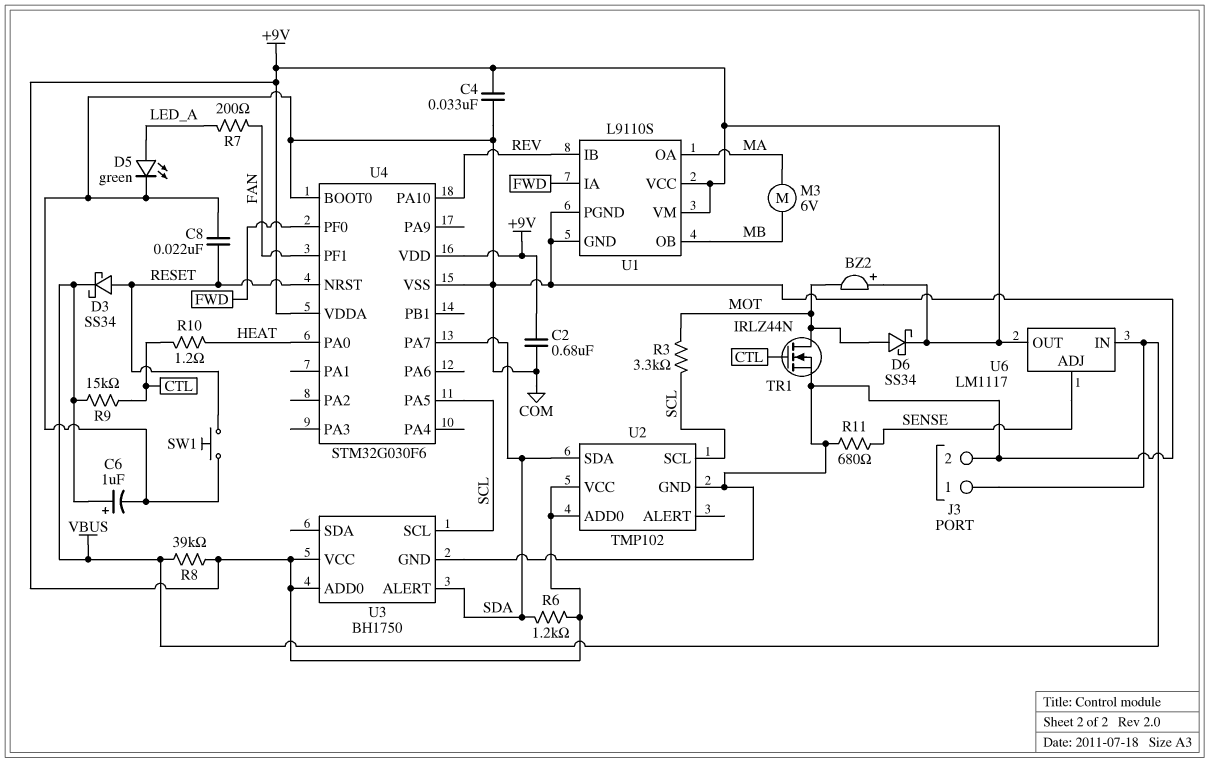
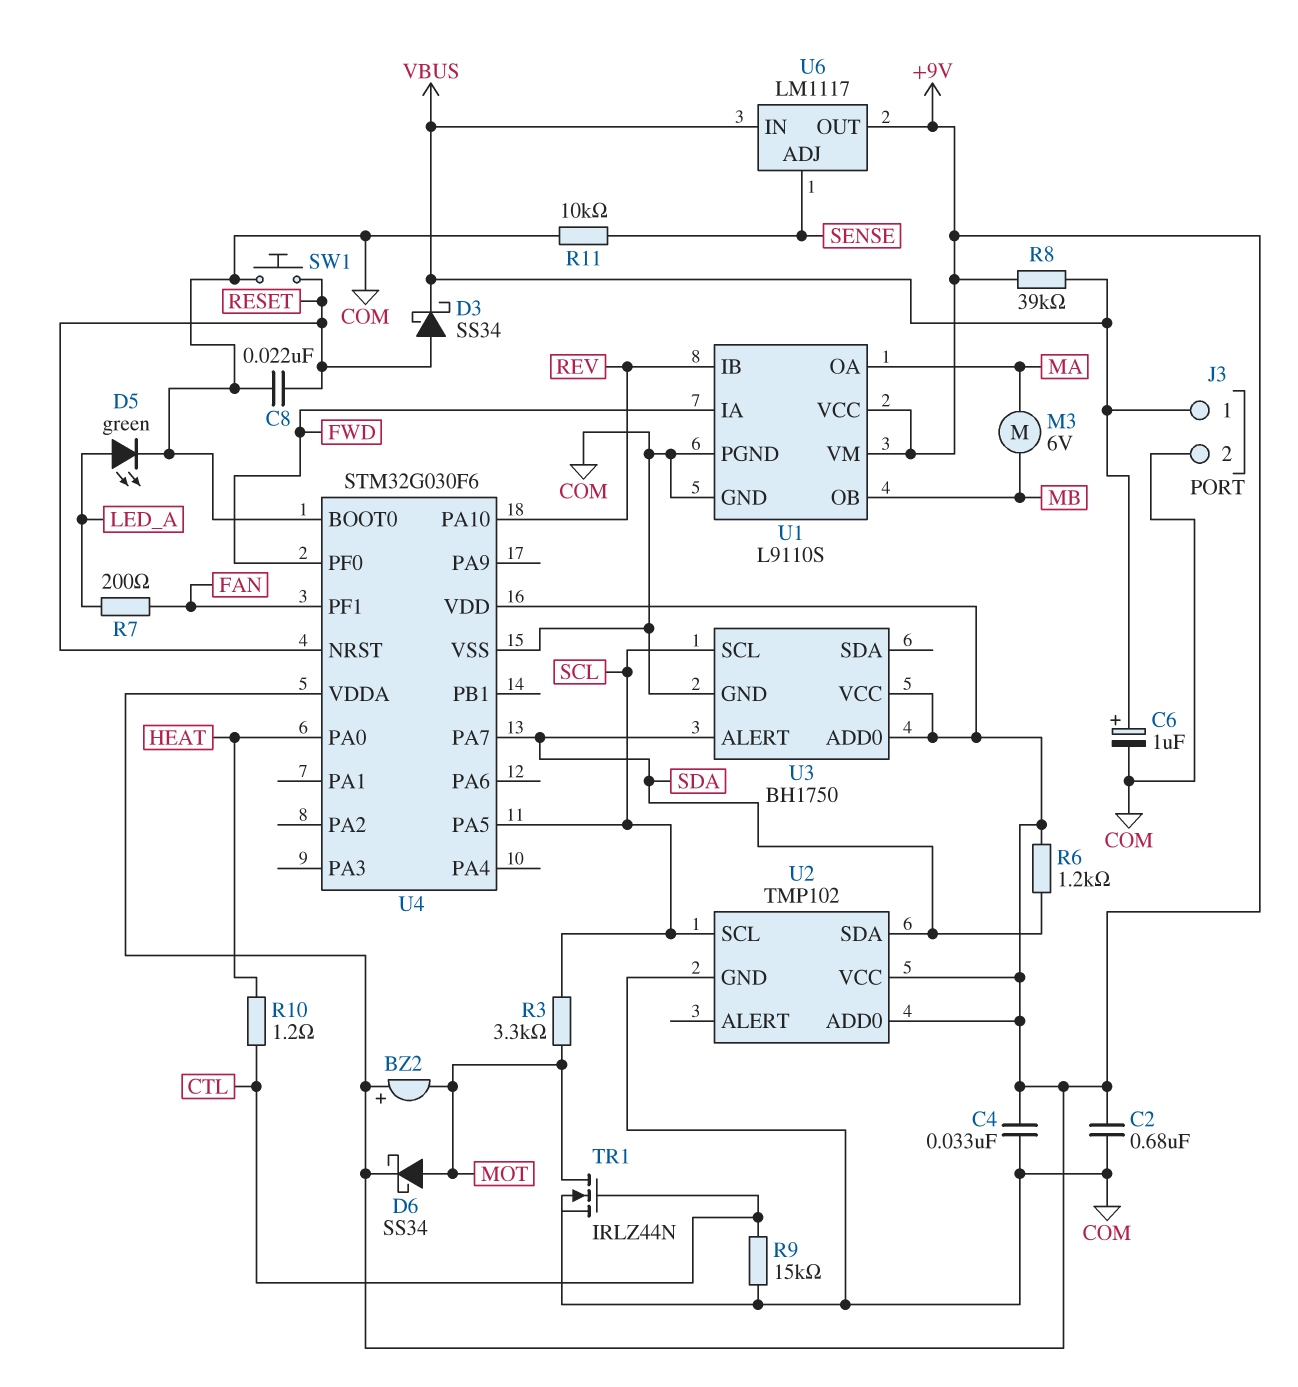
R9: 15k (CTL, VBUS) -> 15k (COM, CTL)
R11: 680 (COM, SENSE) -> 10k (COM, SENSE)

